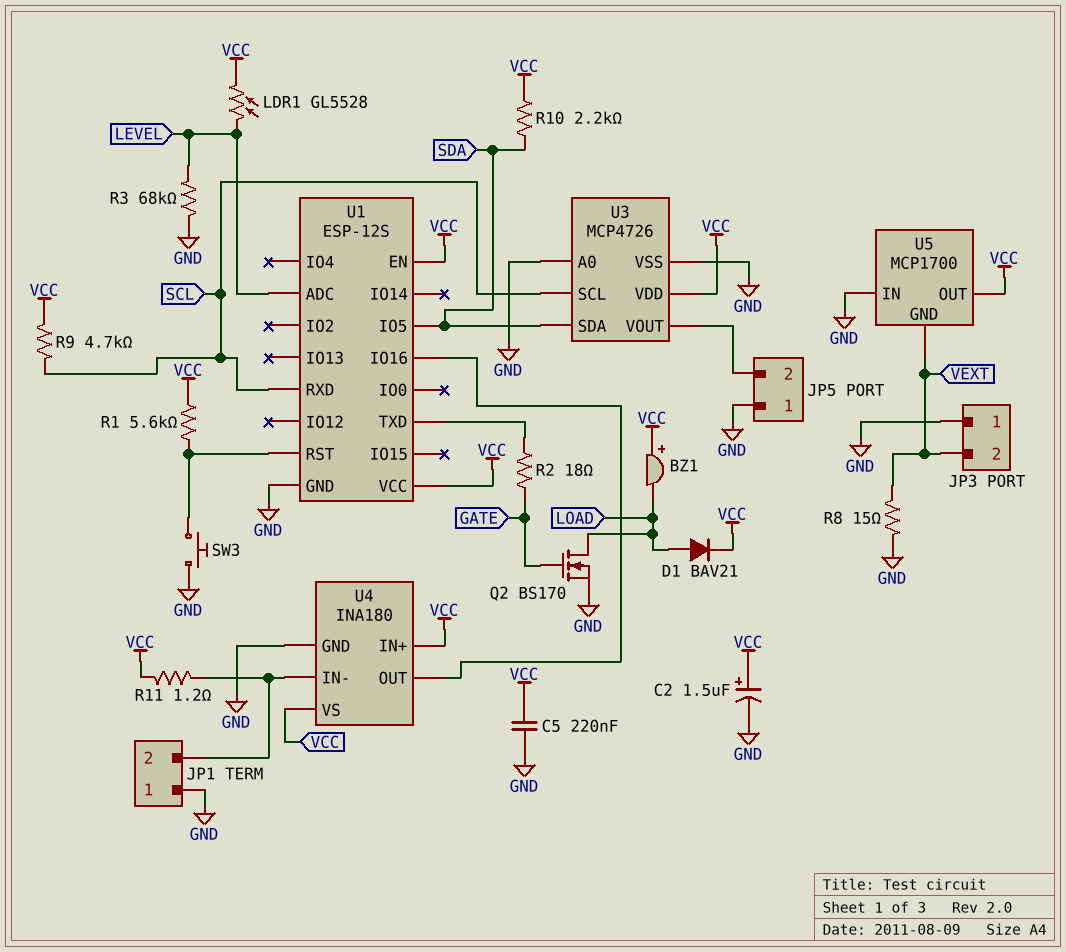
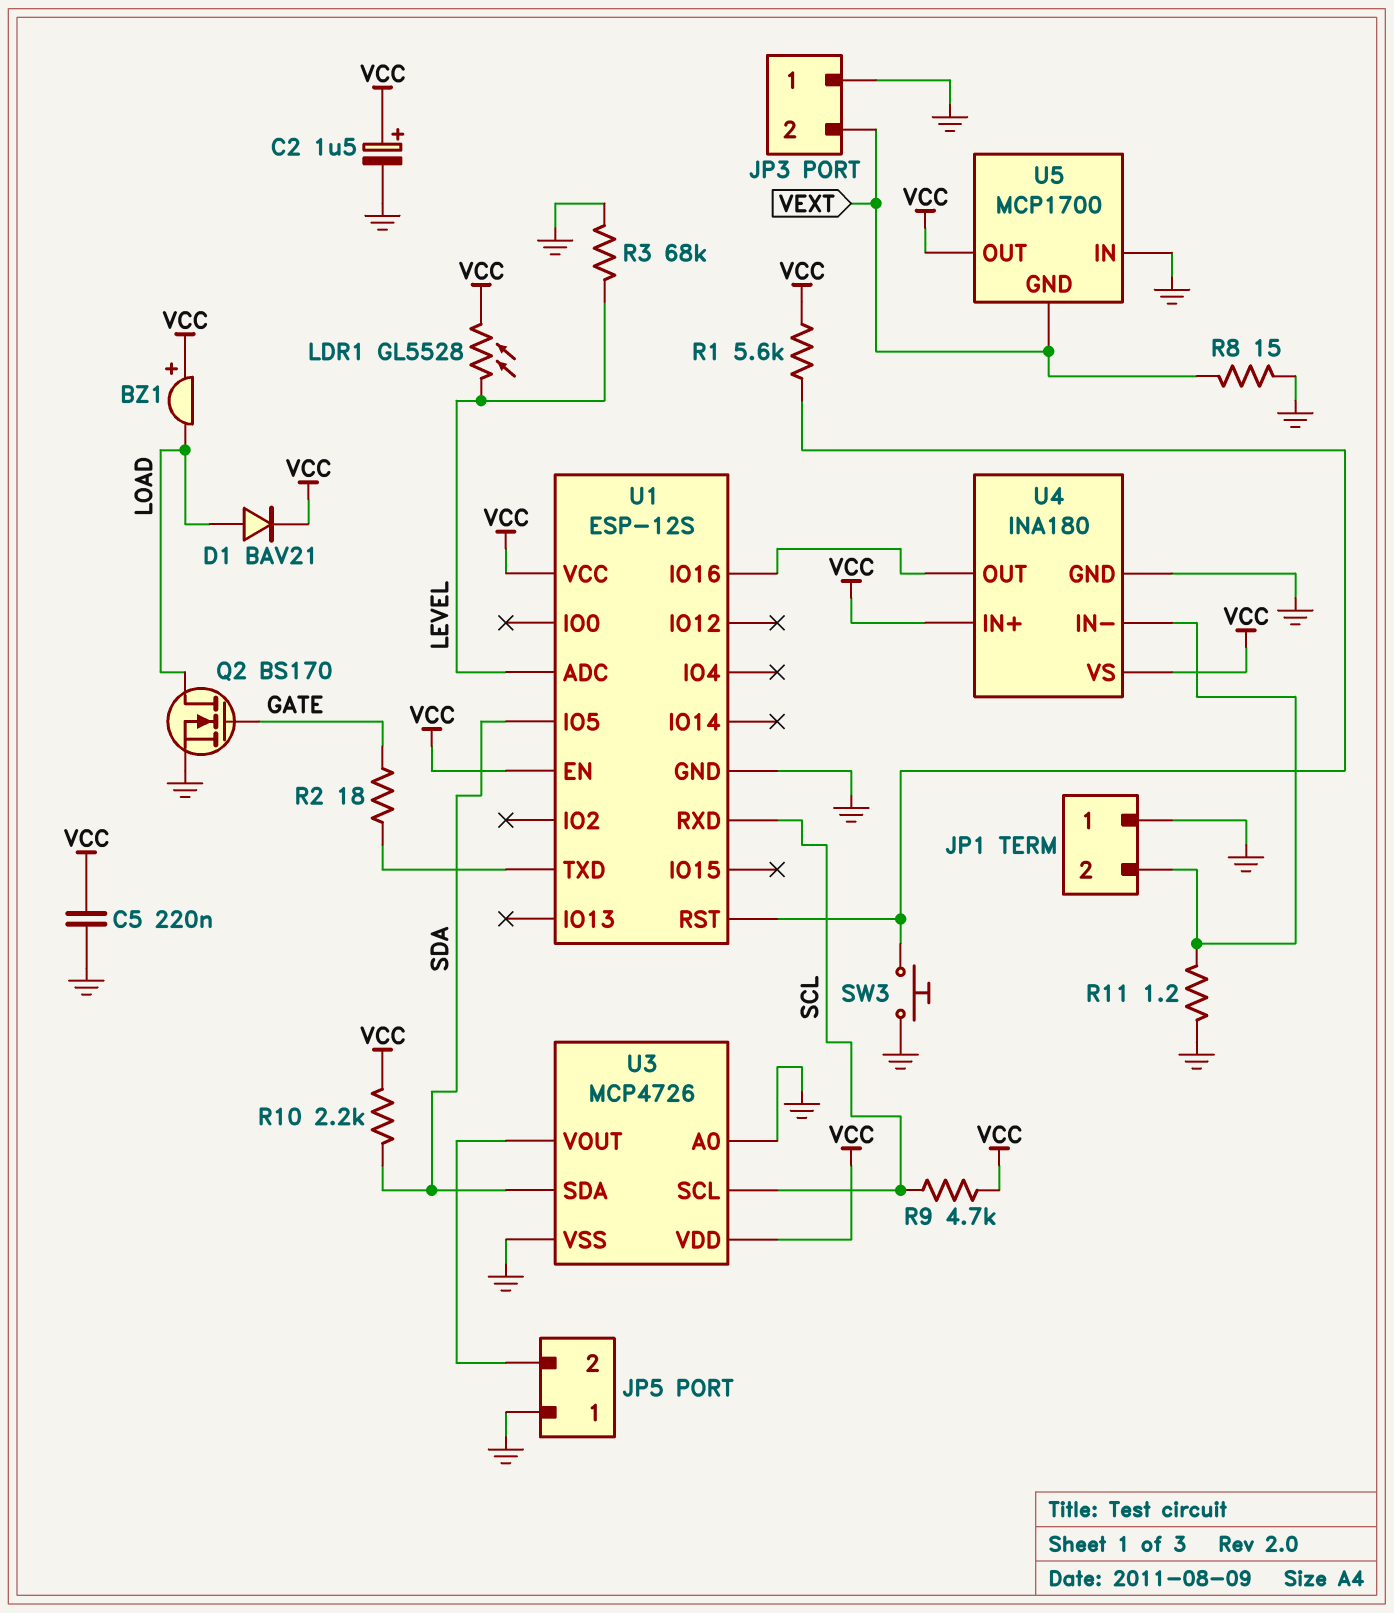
R11: 1.2 (JP1/2, VCC) -> 1.2 (GND, JP1/2)

